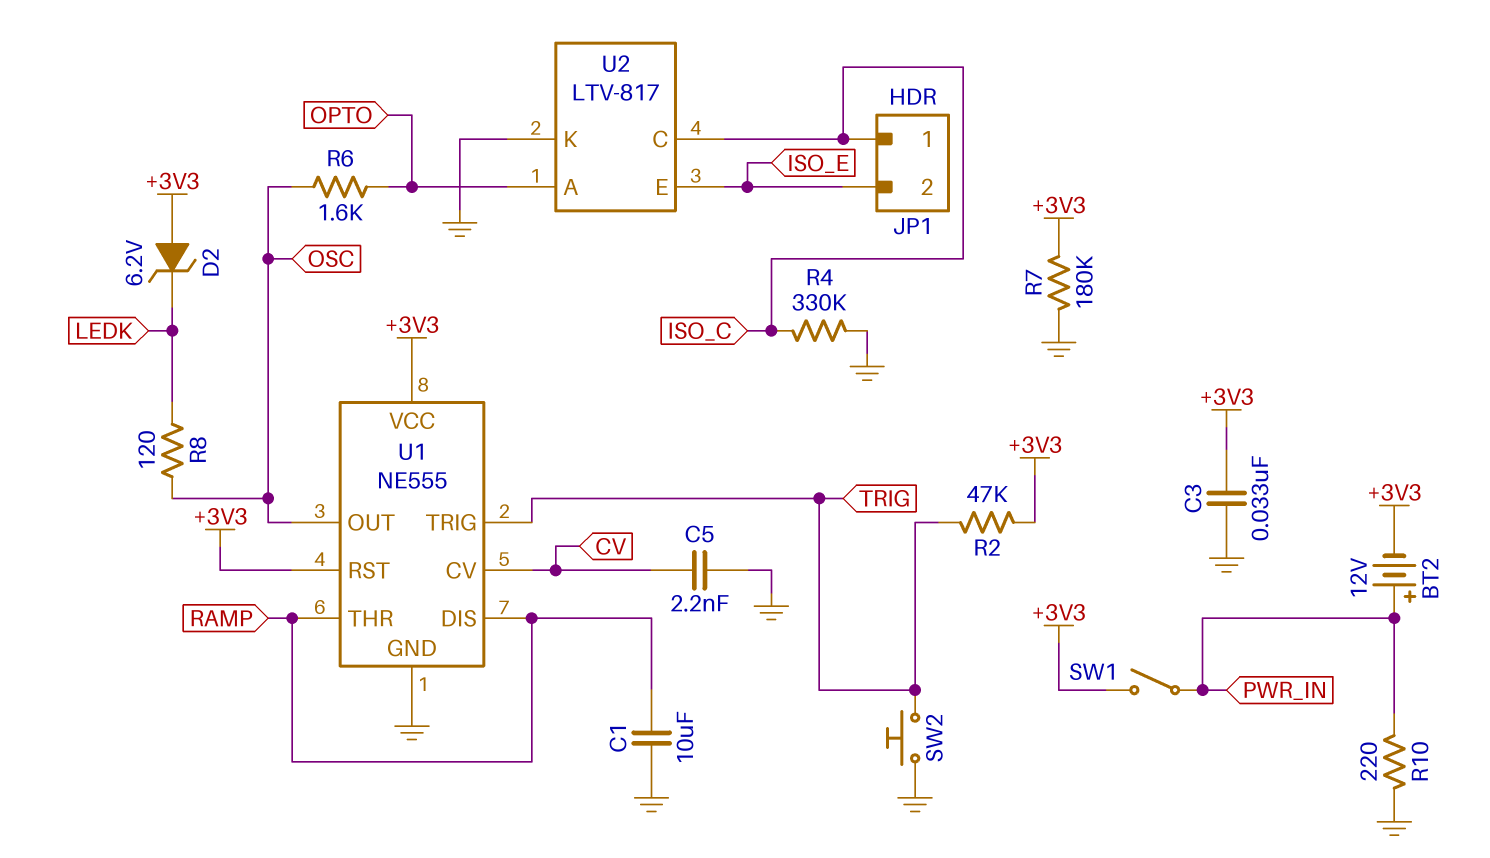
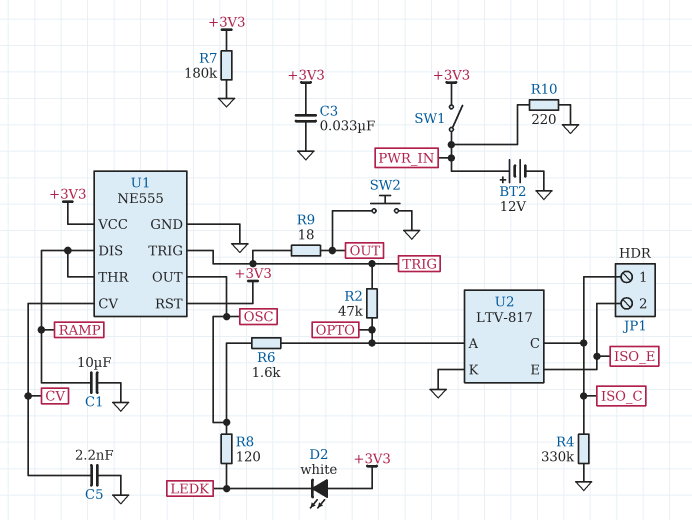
BT2: 12V (plus PWR_IN, minus +3V3) -> 12V (plus PWR_IN, minus GND)
D2: zener 6.2V (A +3V3, K LEDK) -> LED white (A +3V3, K LEDK)
R2: 47k (+3V3, TRIG) -> 47k (OPTO, TRIG)
R9: none -> 18 (OUT, TRIG)
SW2: button (GND, TRIG) -> button (GND, OUT)

